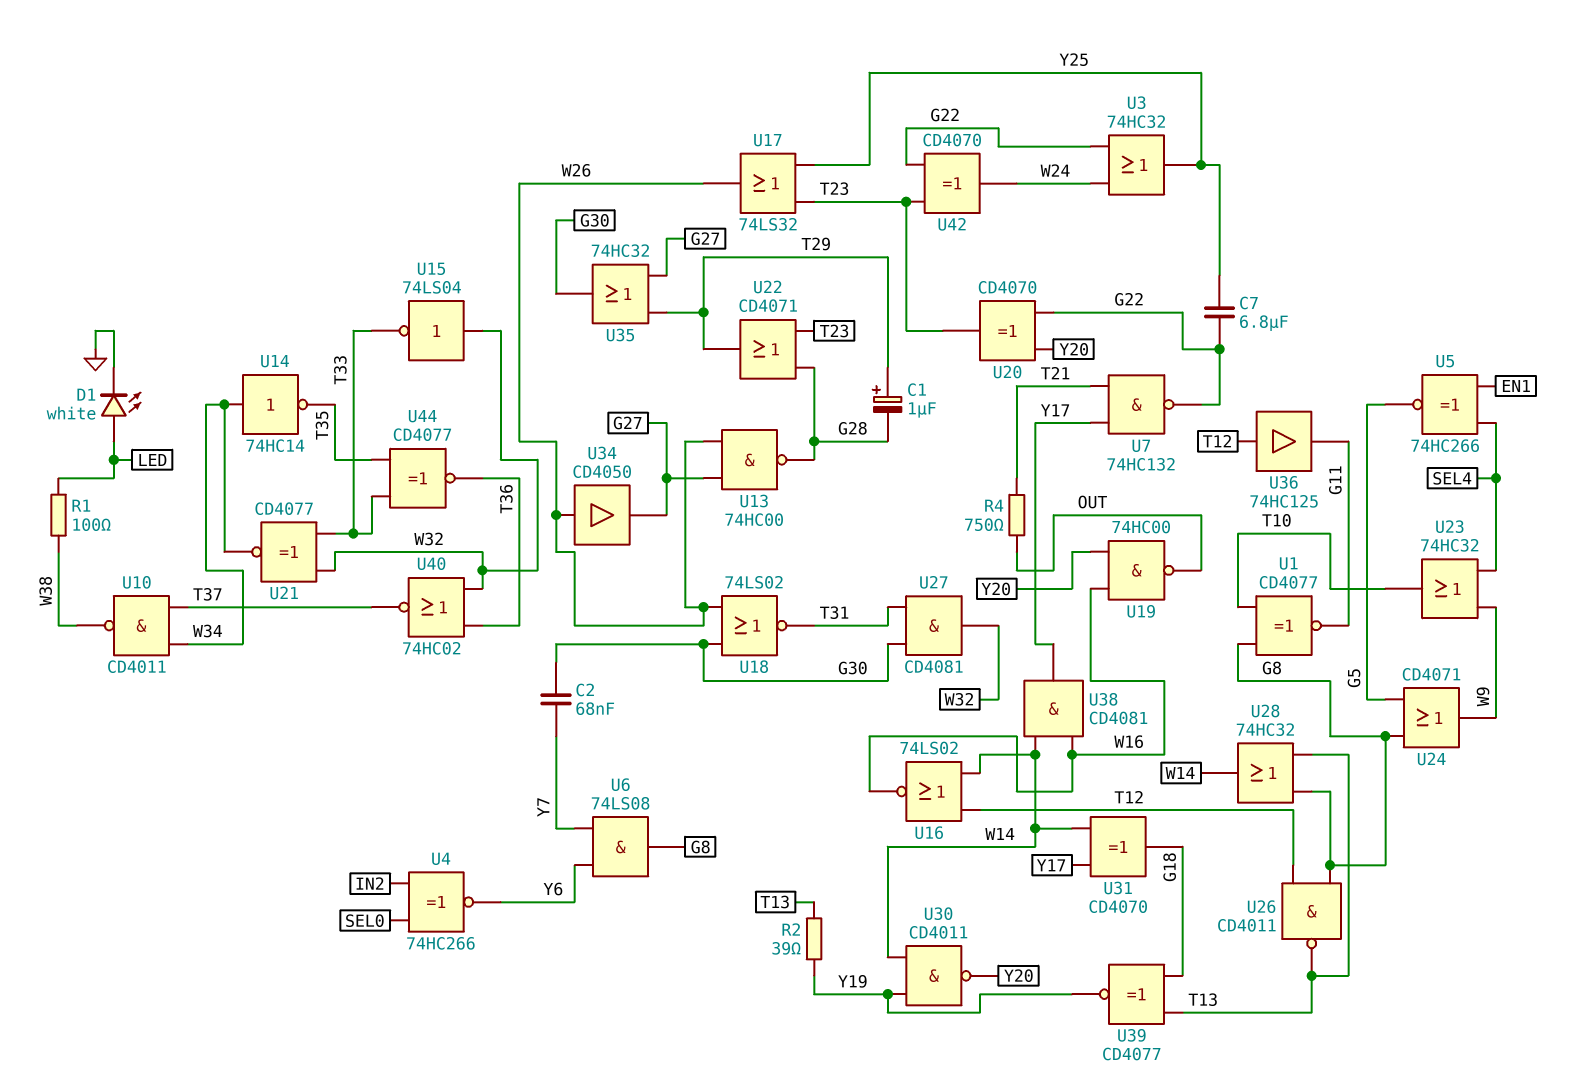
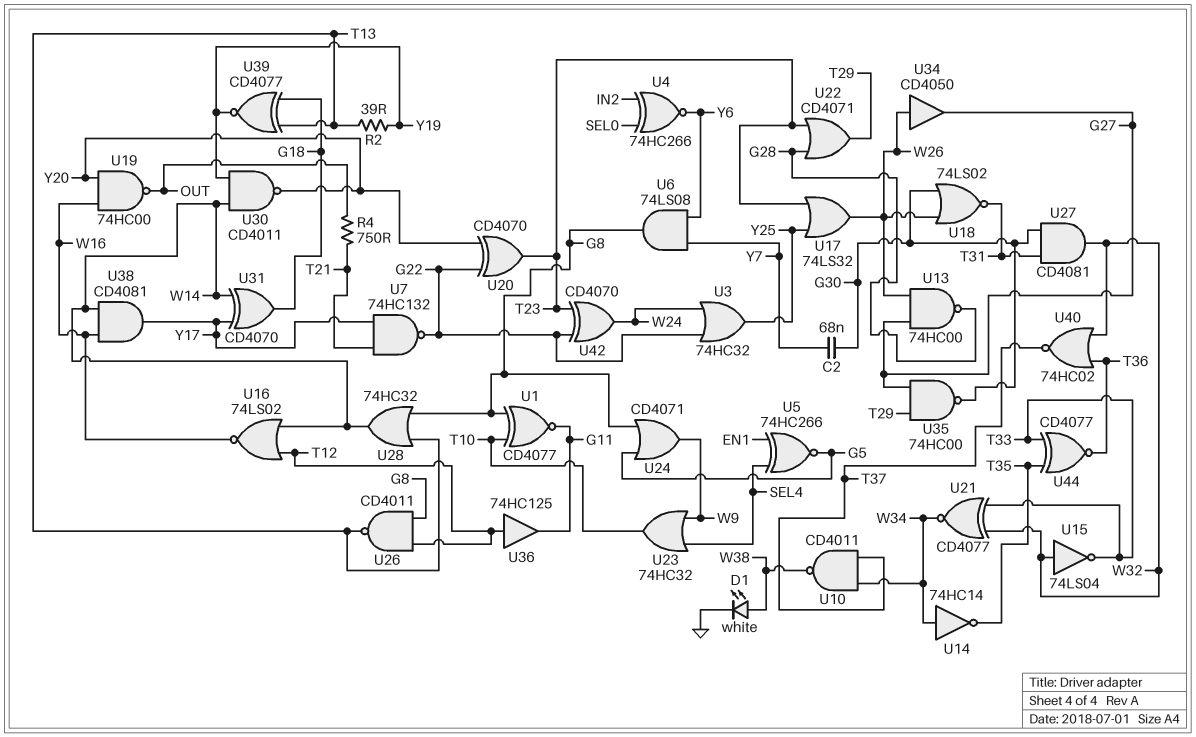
C1: 1uF (plus T29, minus G28) -> none
C7: 6.8uF (G22, Y25) -> none
D1: LED white (A LED, K GND) -> LED white (A W38, K GND)
R1: 100 (LED, W38) -> none
U35: OR 74HC32 (in G27, in T29, out G30) -> NAND 74HC00 (in G27, in T29, out G30)

